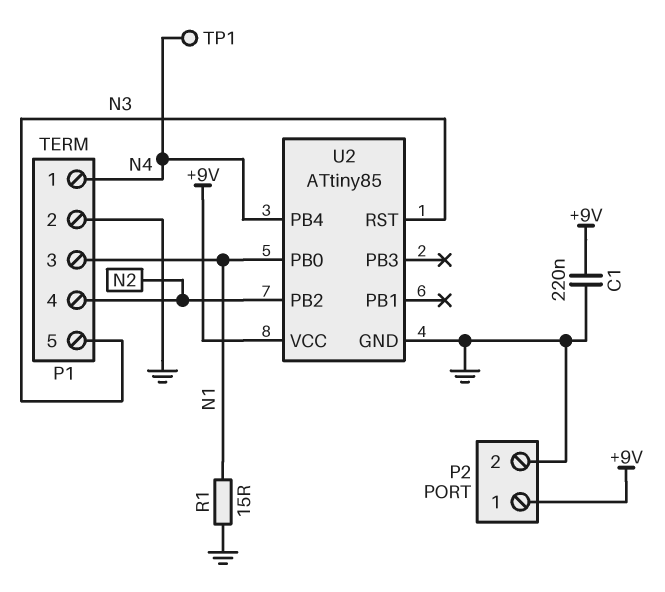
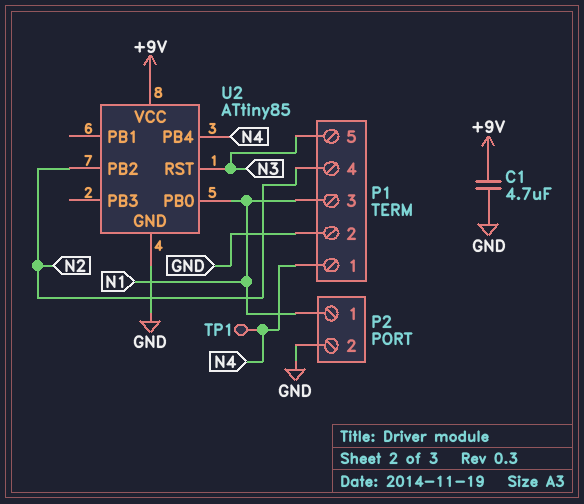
C1: 220nF (+9V, GND) -> 4.7uF (+9V, GND)
P2 pin 1: +9V -> N1
R1: 15 (GND, N1) -> none

